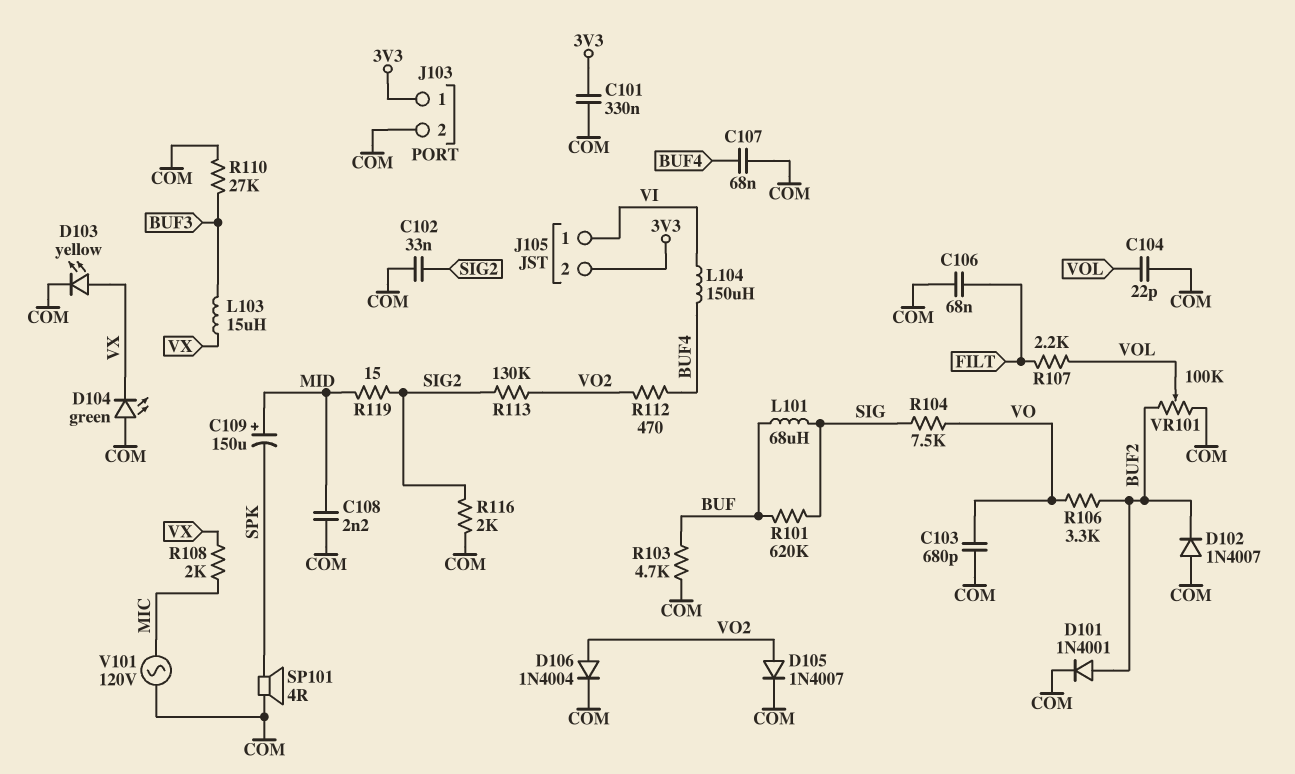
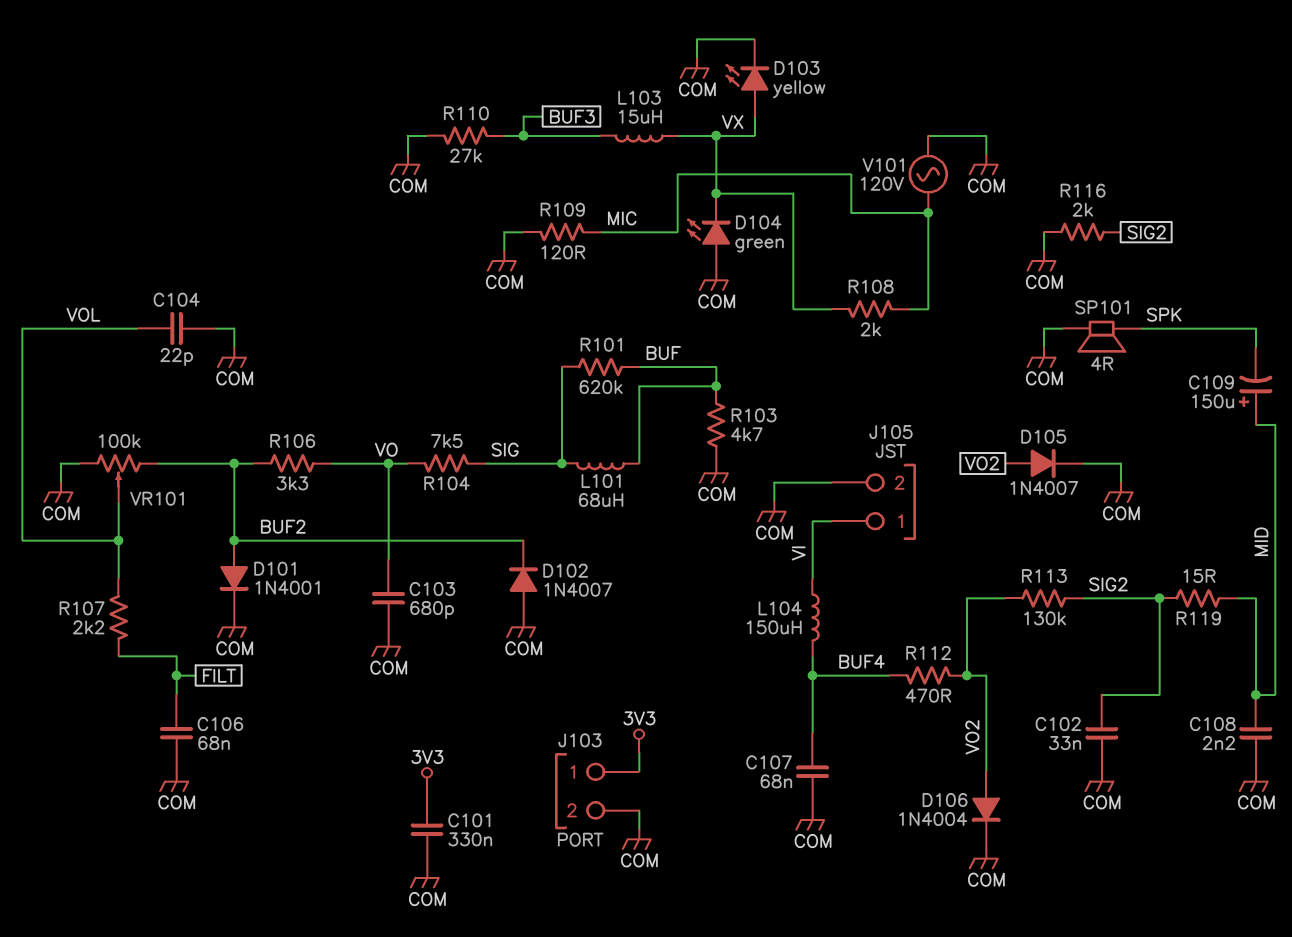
J105 pin 2: 3V3 -> COM
R109: none -> 120 (COM, MIC)

